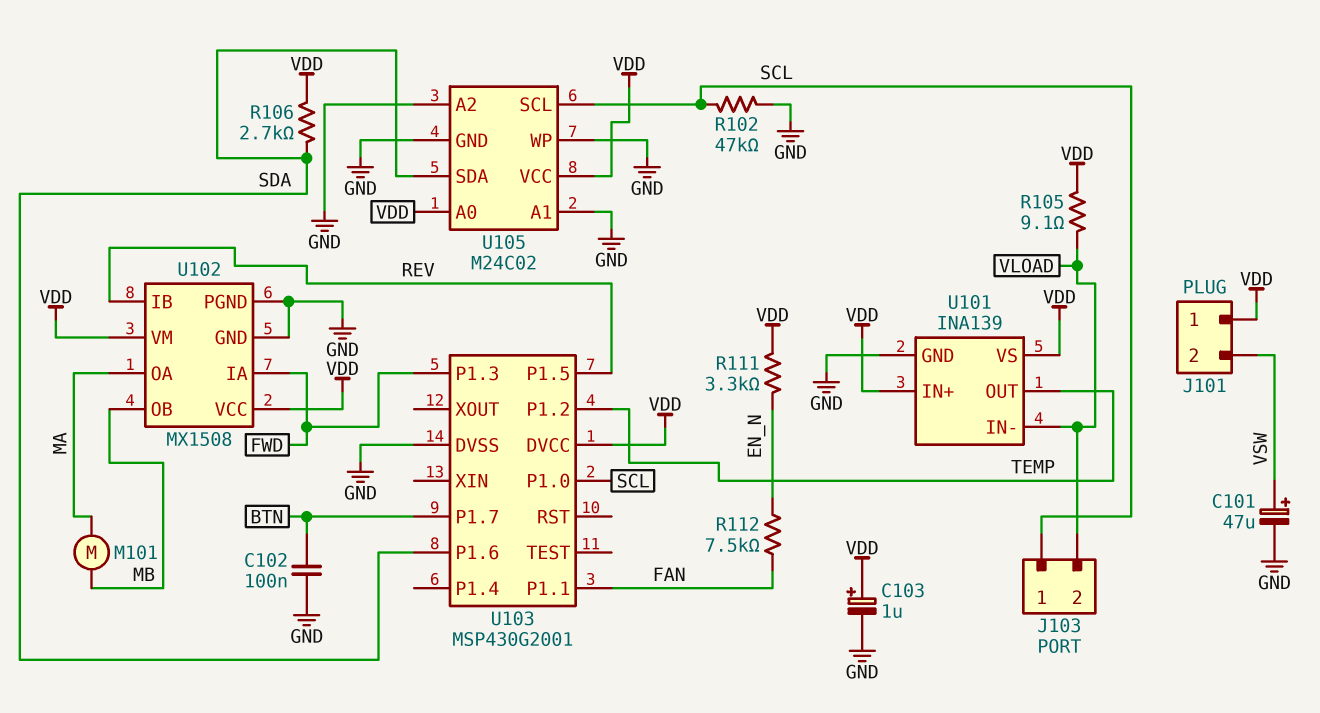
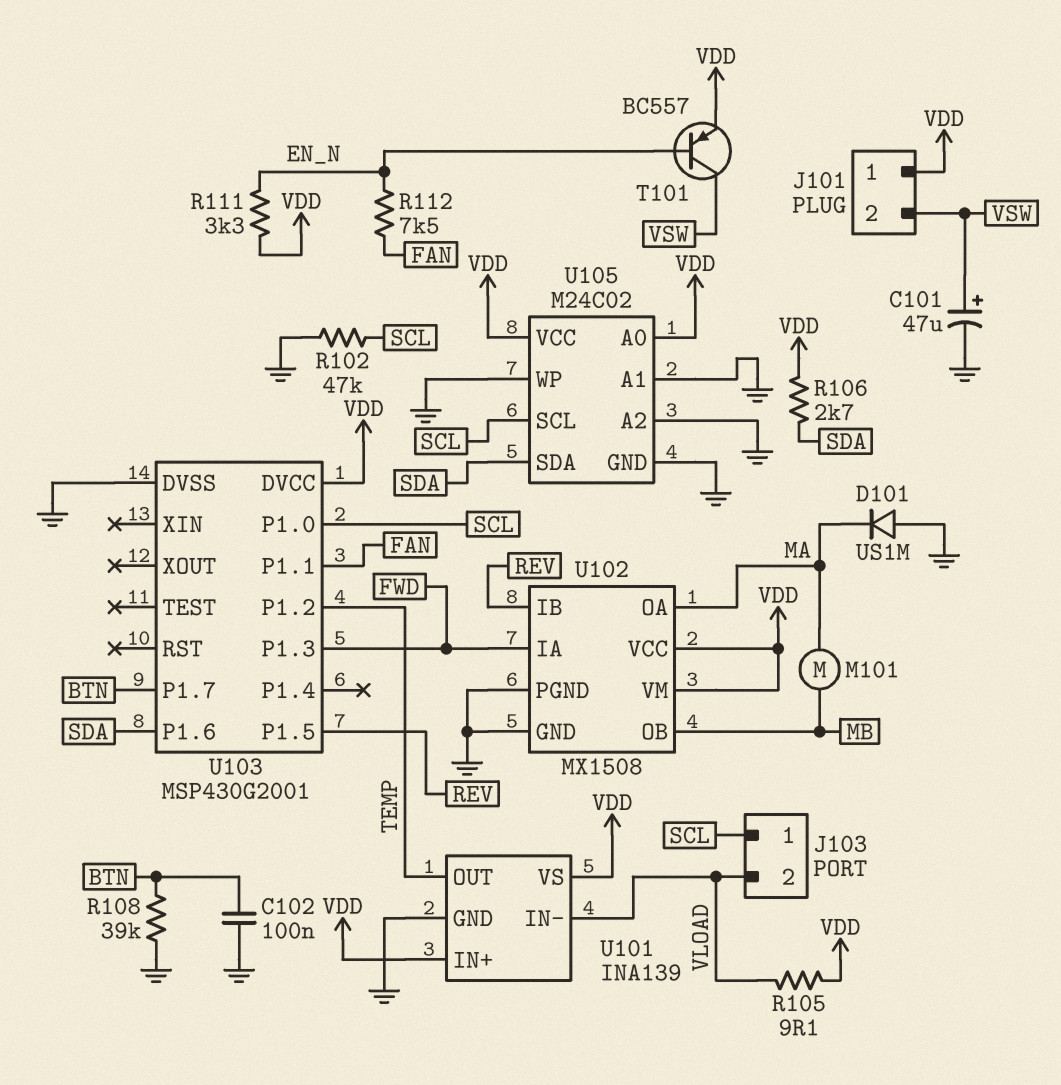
C103: 1uF (plus VDD, minus GND) -> none
D101: none -> diode US1M (A GND, K MA)
R108: none -> 39k (BTN, GND)
T101: none -> PNP BC557 (B EN_N, C VSW, E VDD)

